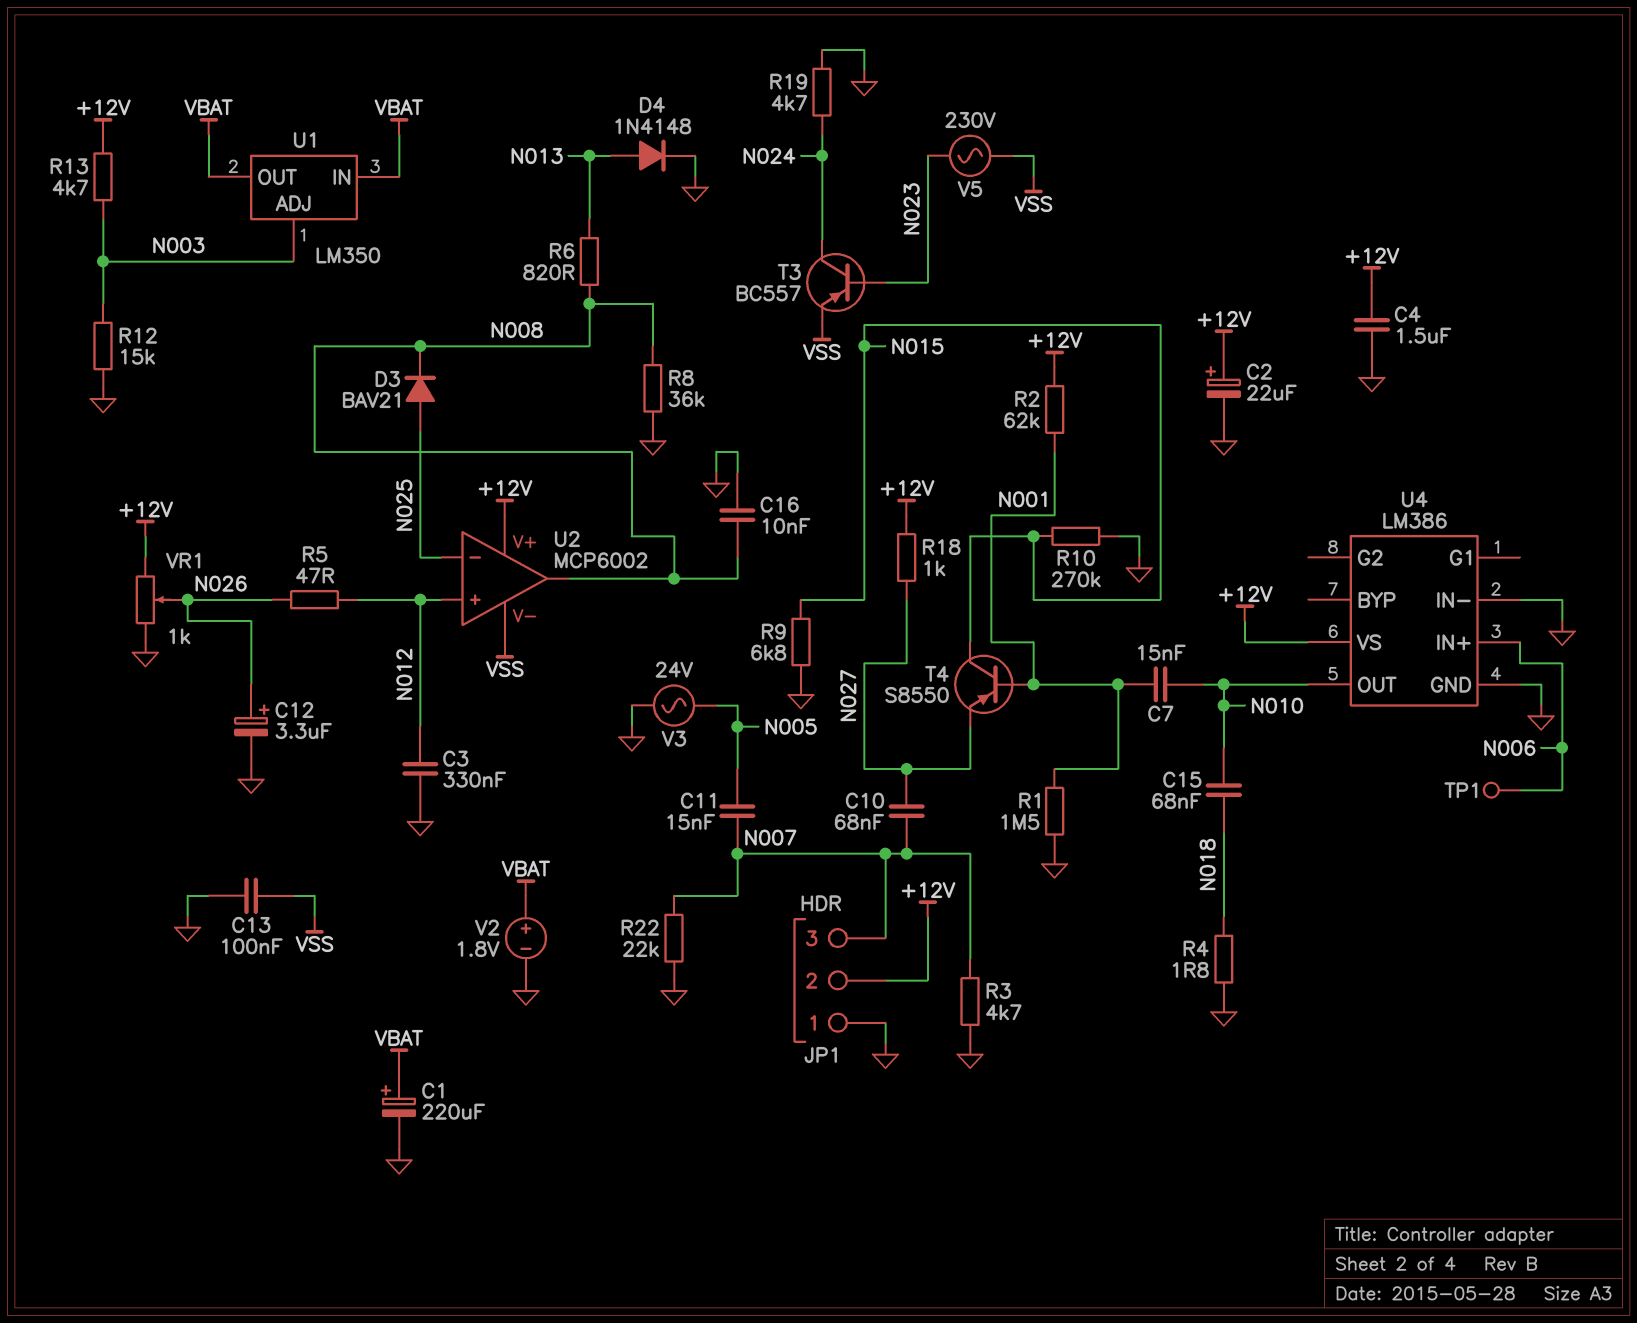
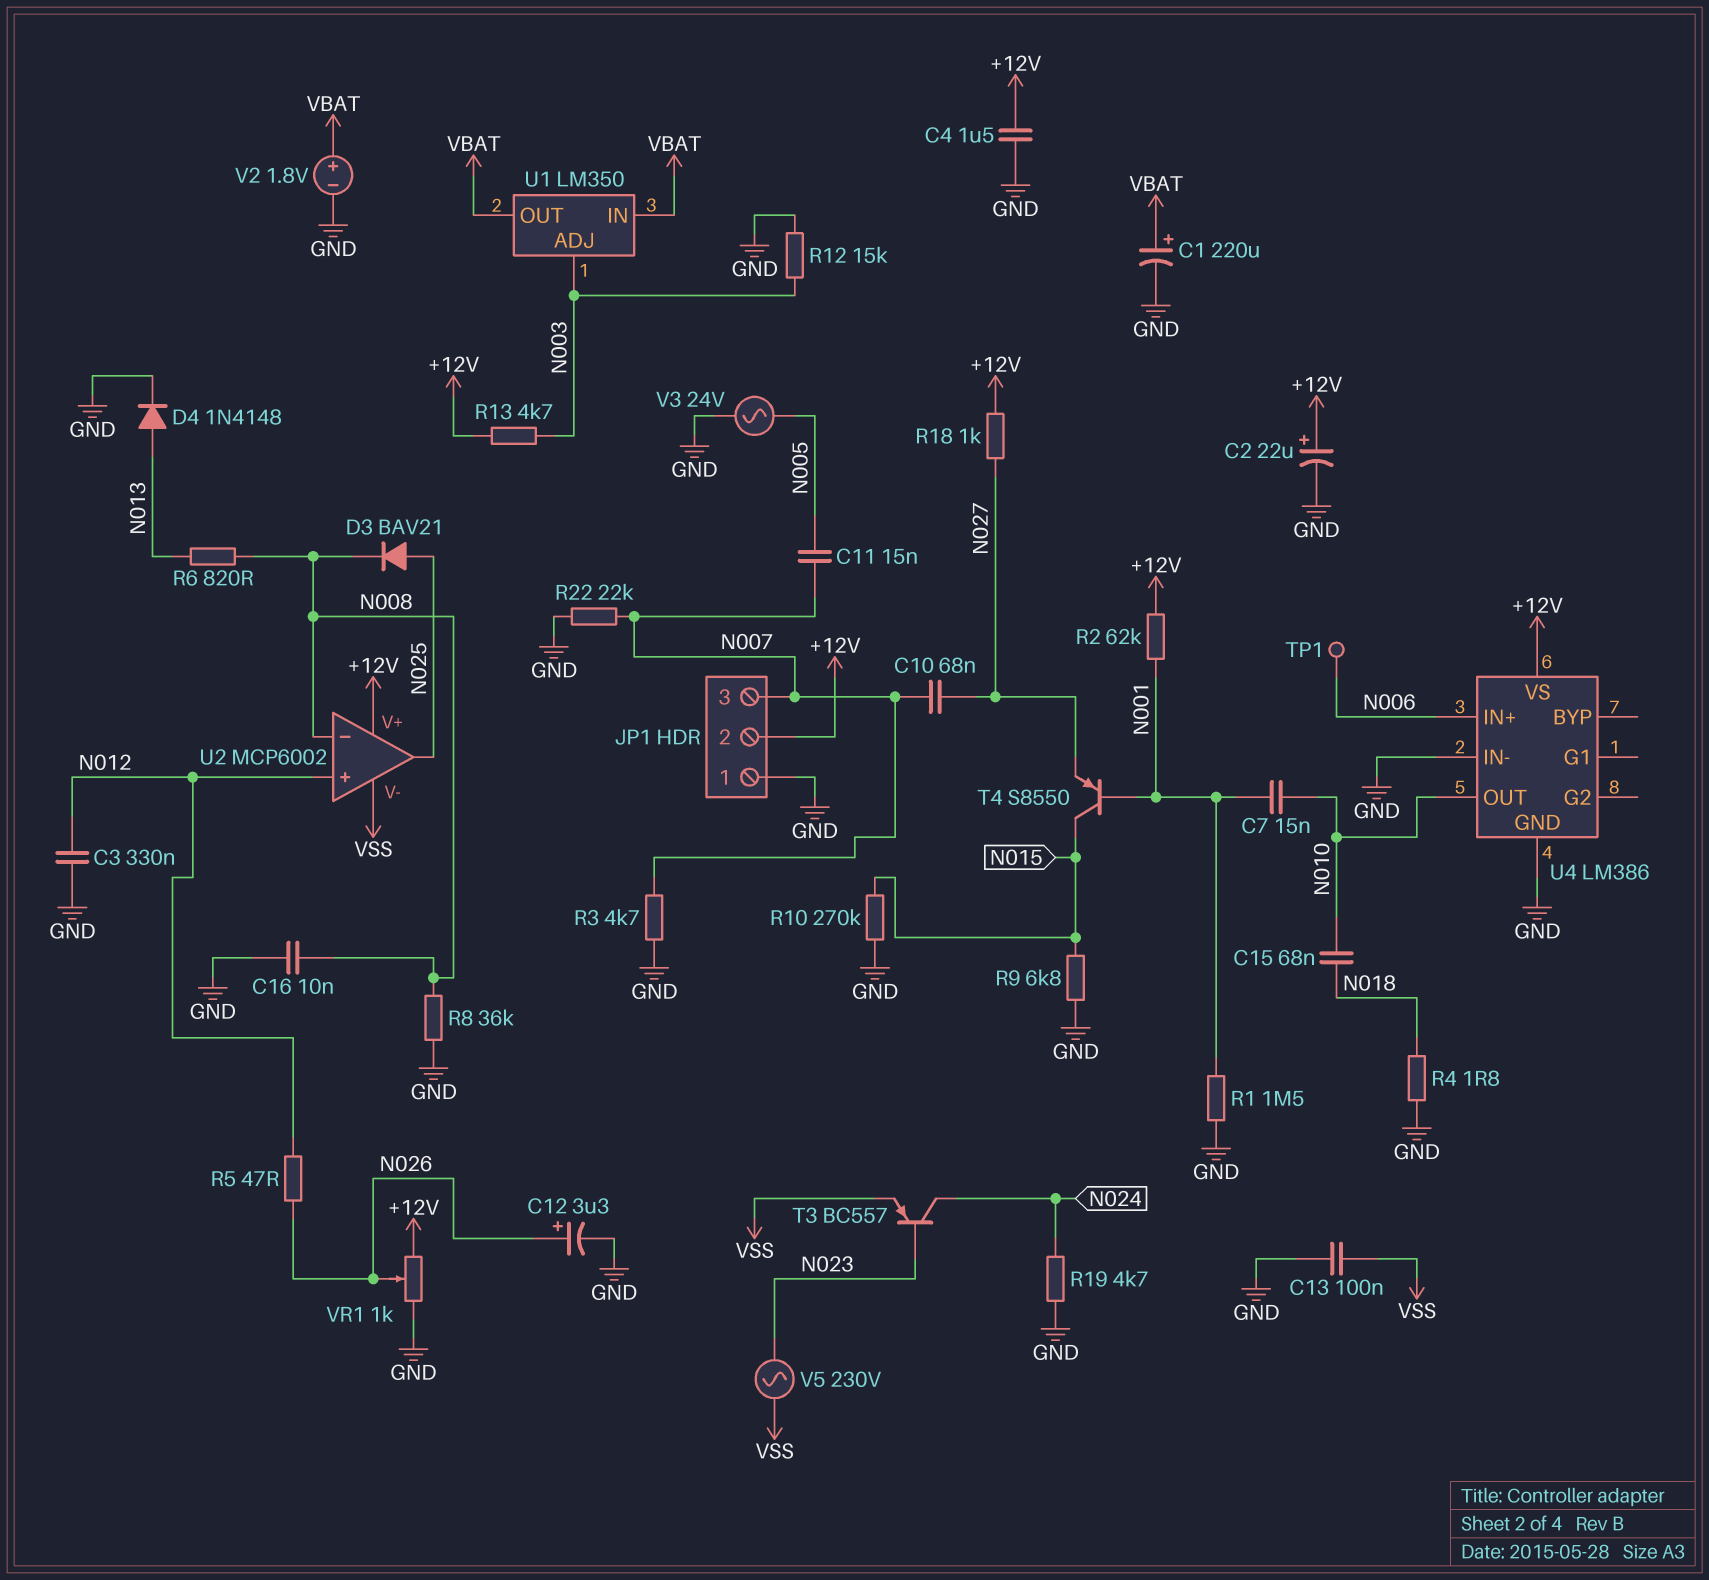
U2 pin in-: N025 -> N008
U2 pin out: N008 -> N025

